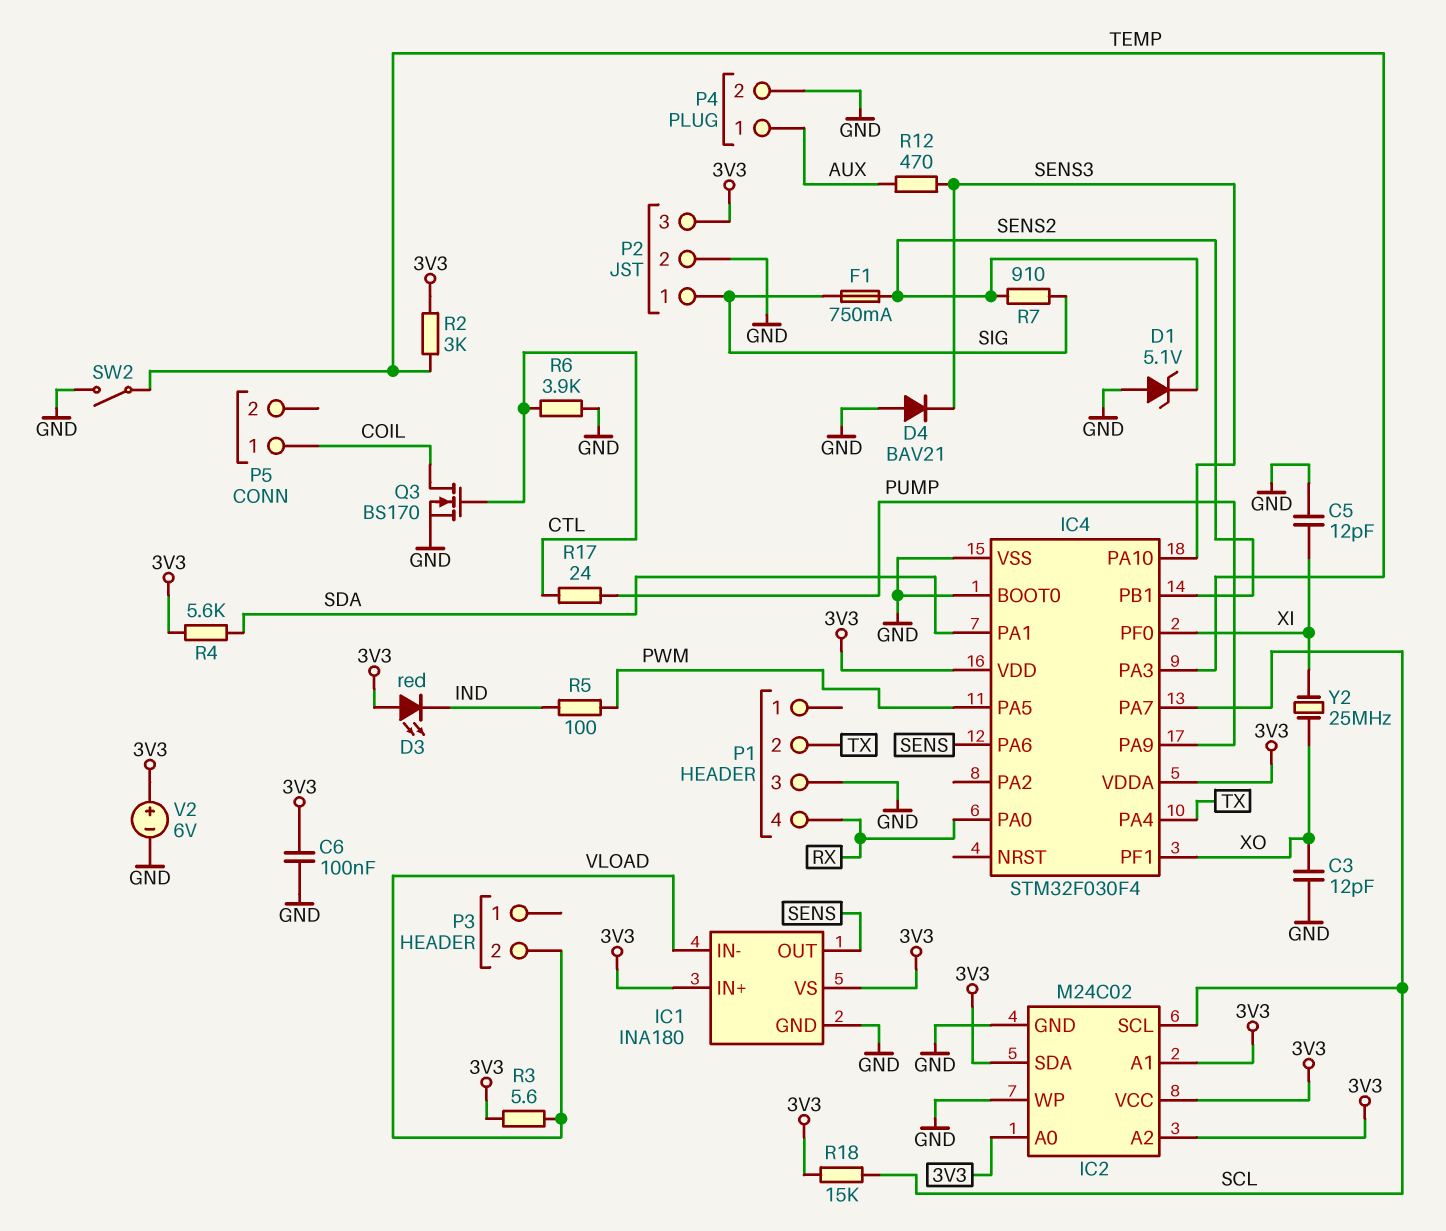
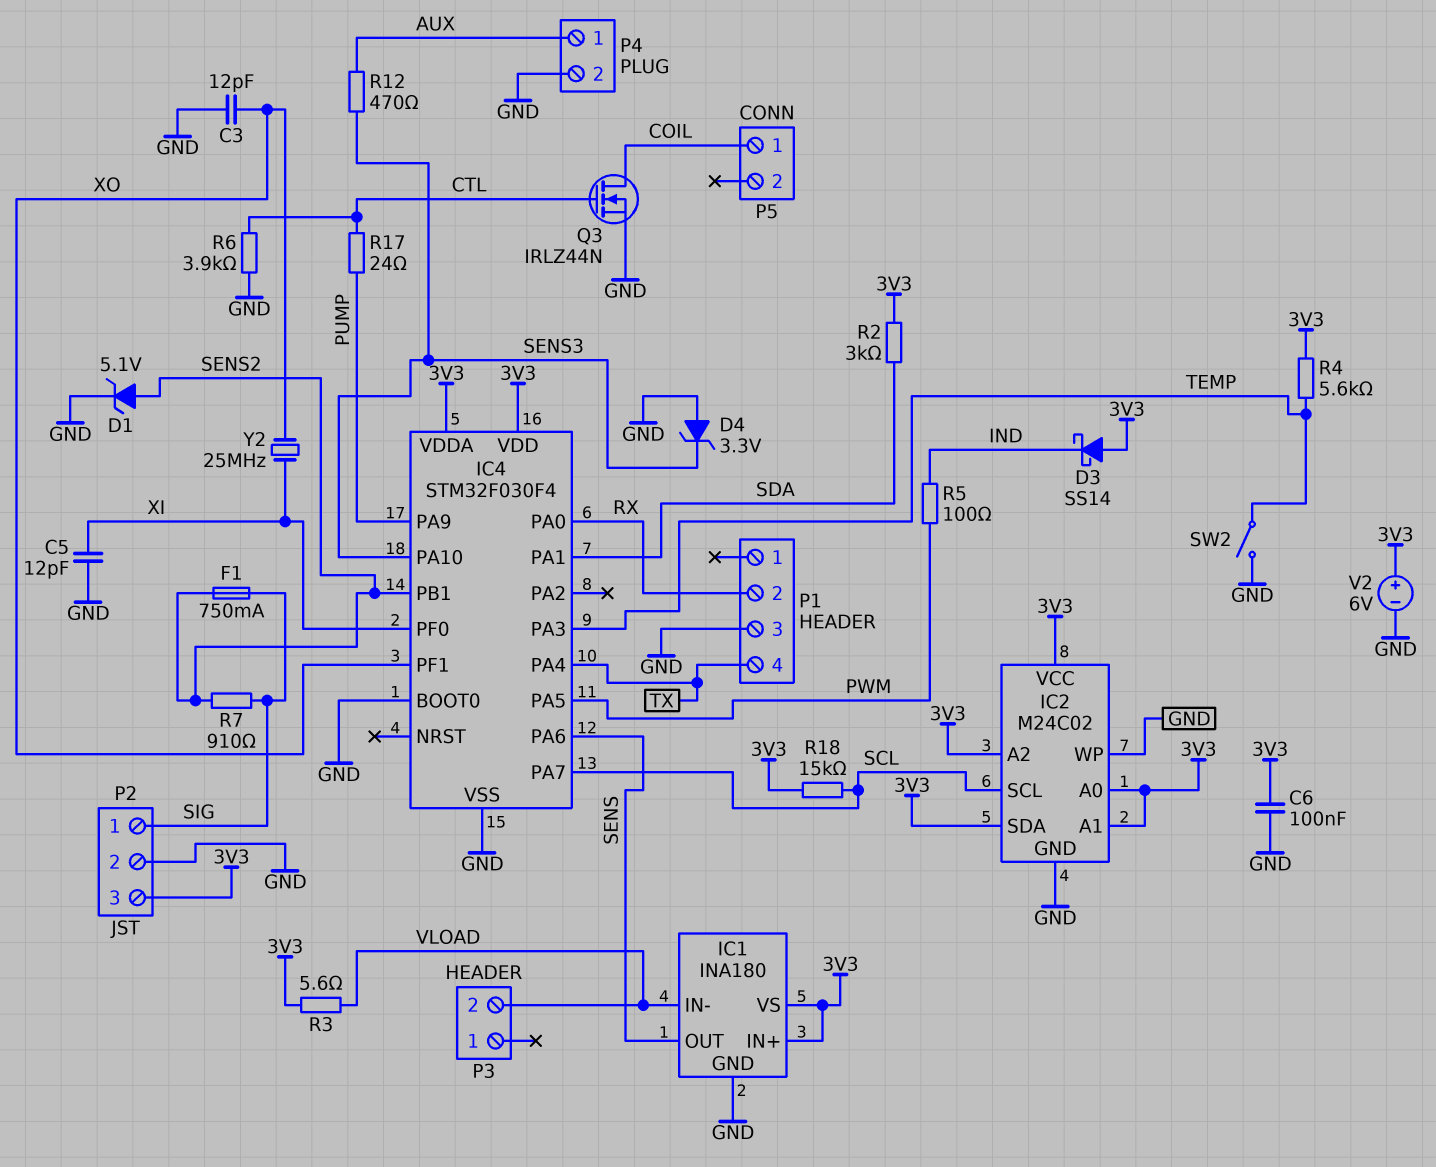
D1: zener 5.1V (A GND, K SENS2) -> zener 5.1V (A SENS2, K GND)
D3: LED red (A 3V3, K IND) -> schottky SS14 (A 3V3, K IND)
D4: diode BAV21 (A GND, K SENS3) -> zener 3.3V (A GND, K SENS3)
P1 pin 2: TX -> RX
P1 pin 4: RX -> TX
Q3: NMOS BS170 (G CTL, D COIL, S GND) -> NMOS IRLZ44N (G CTL, D COIL, S GND)
R2: 3k (3V3, TEMP) -> 3k (3V3, SDA)
R4: 5.6k (3V3, SDA) -> 5.6k (3V3, TEMP)

